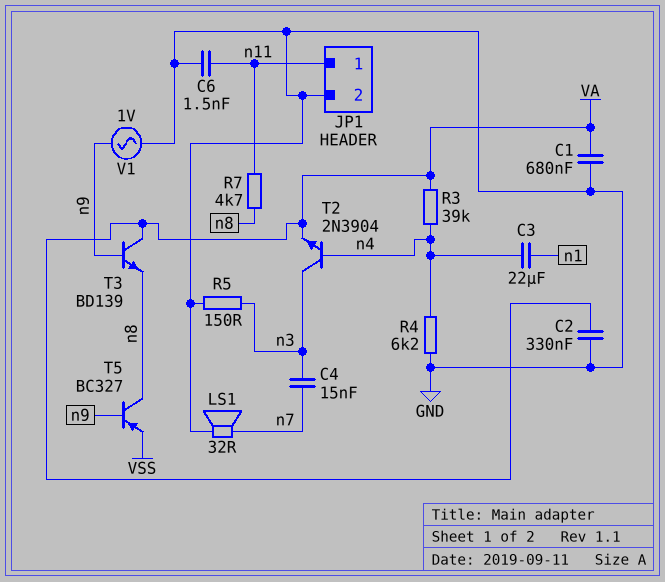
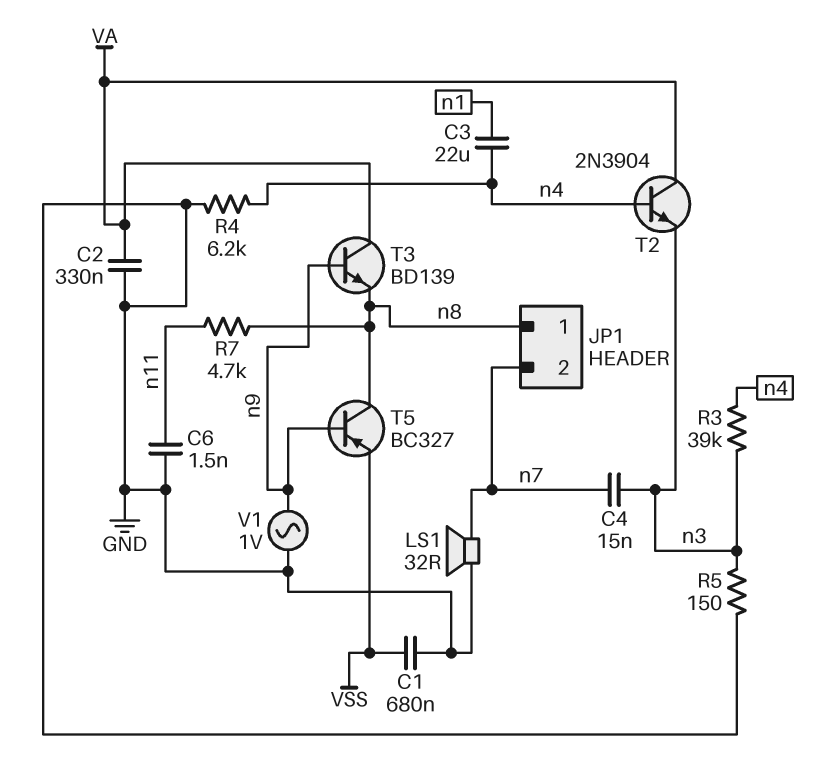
C1: 680nF (GND, VA) -> 680nF (GND, VSS)
JP1 pin 1: n11 -> n8
JP1 pin 2: GND -> n7
R3: 39k (VA, n4) -> 39k (n3, n4)
T2: NPN 2N3904 (B n4, C n3, E VA) -> NPN 2N3904 (B n4, C VA, E n3)

